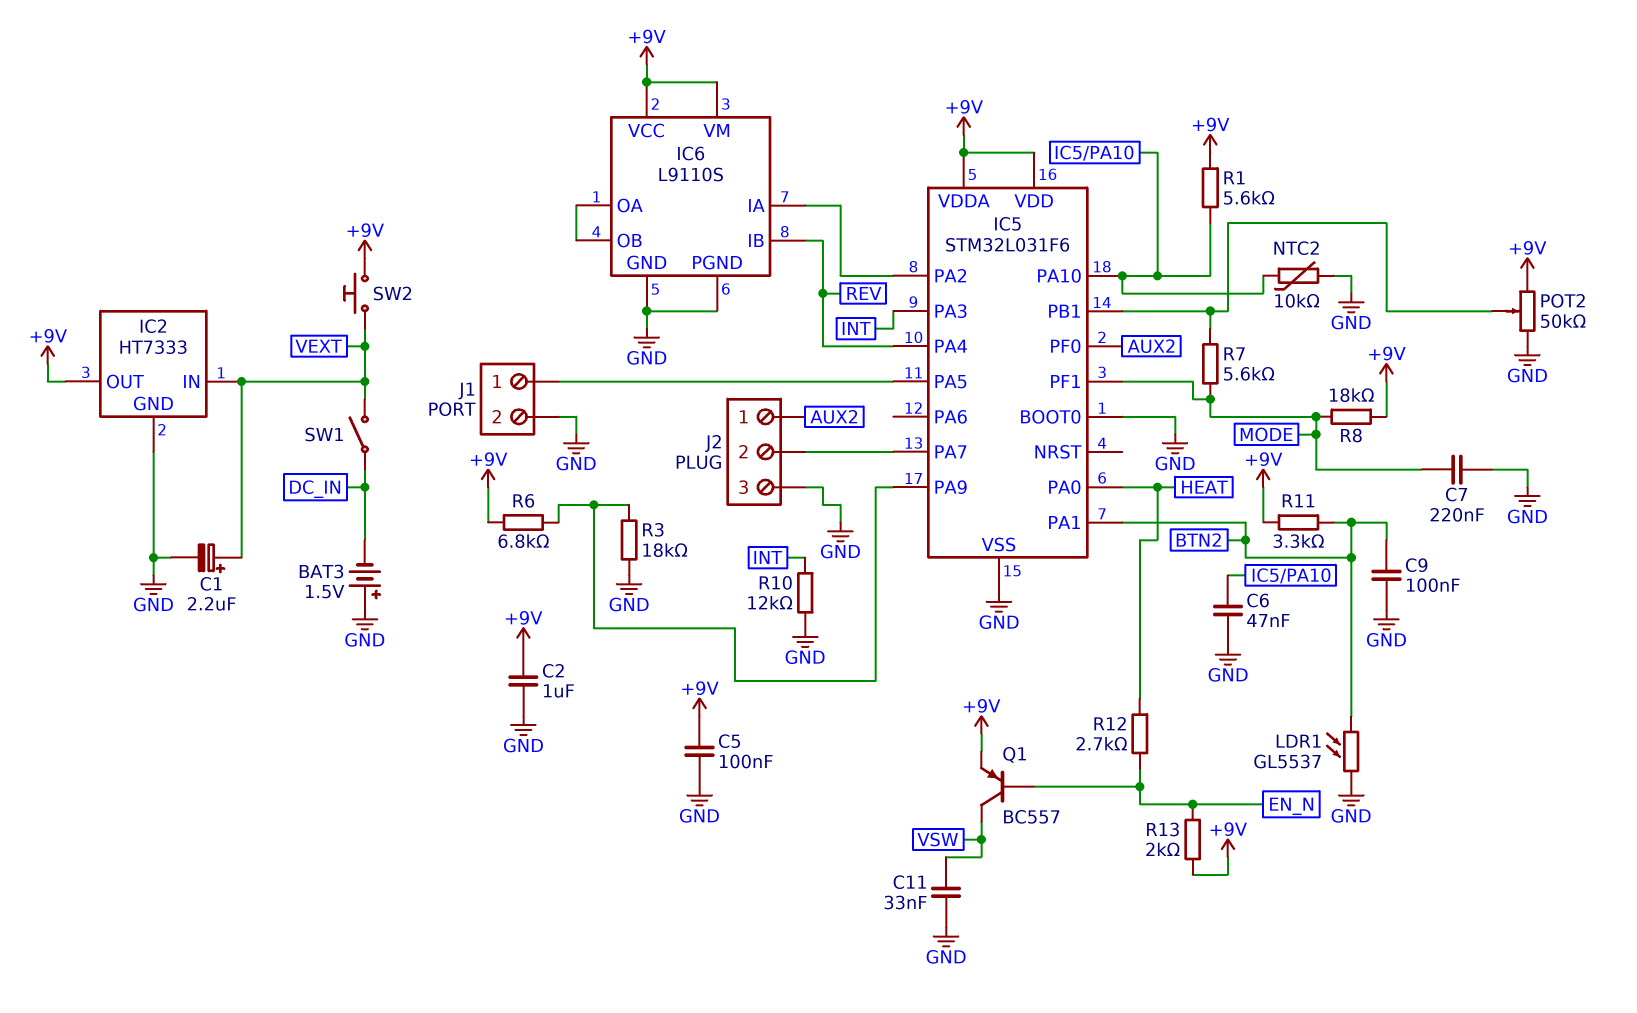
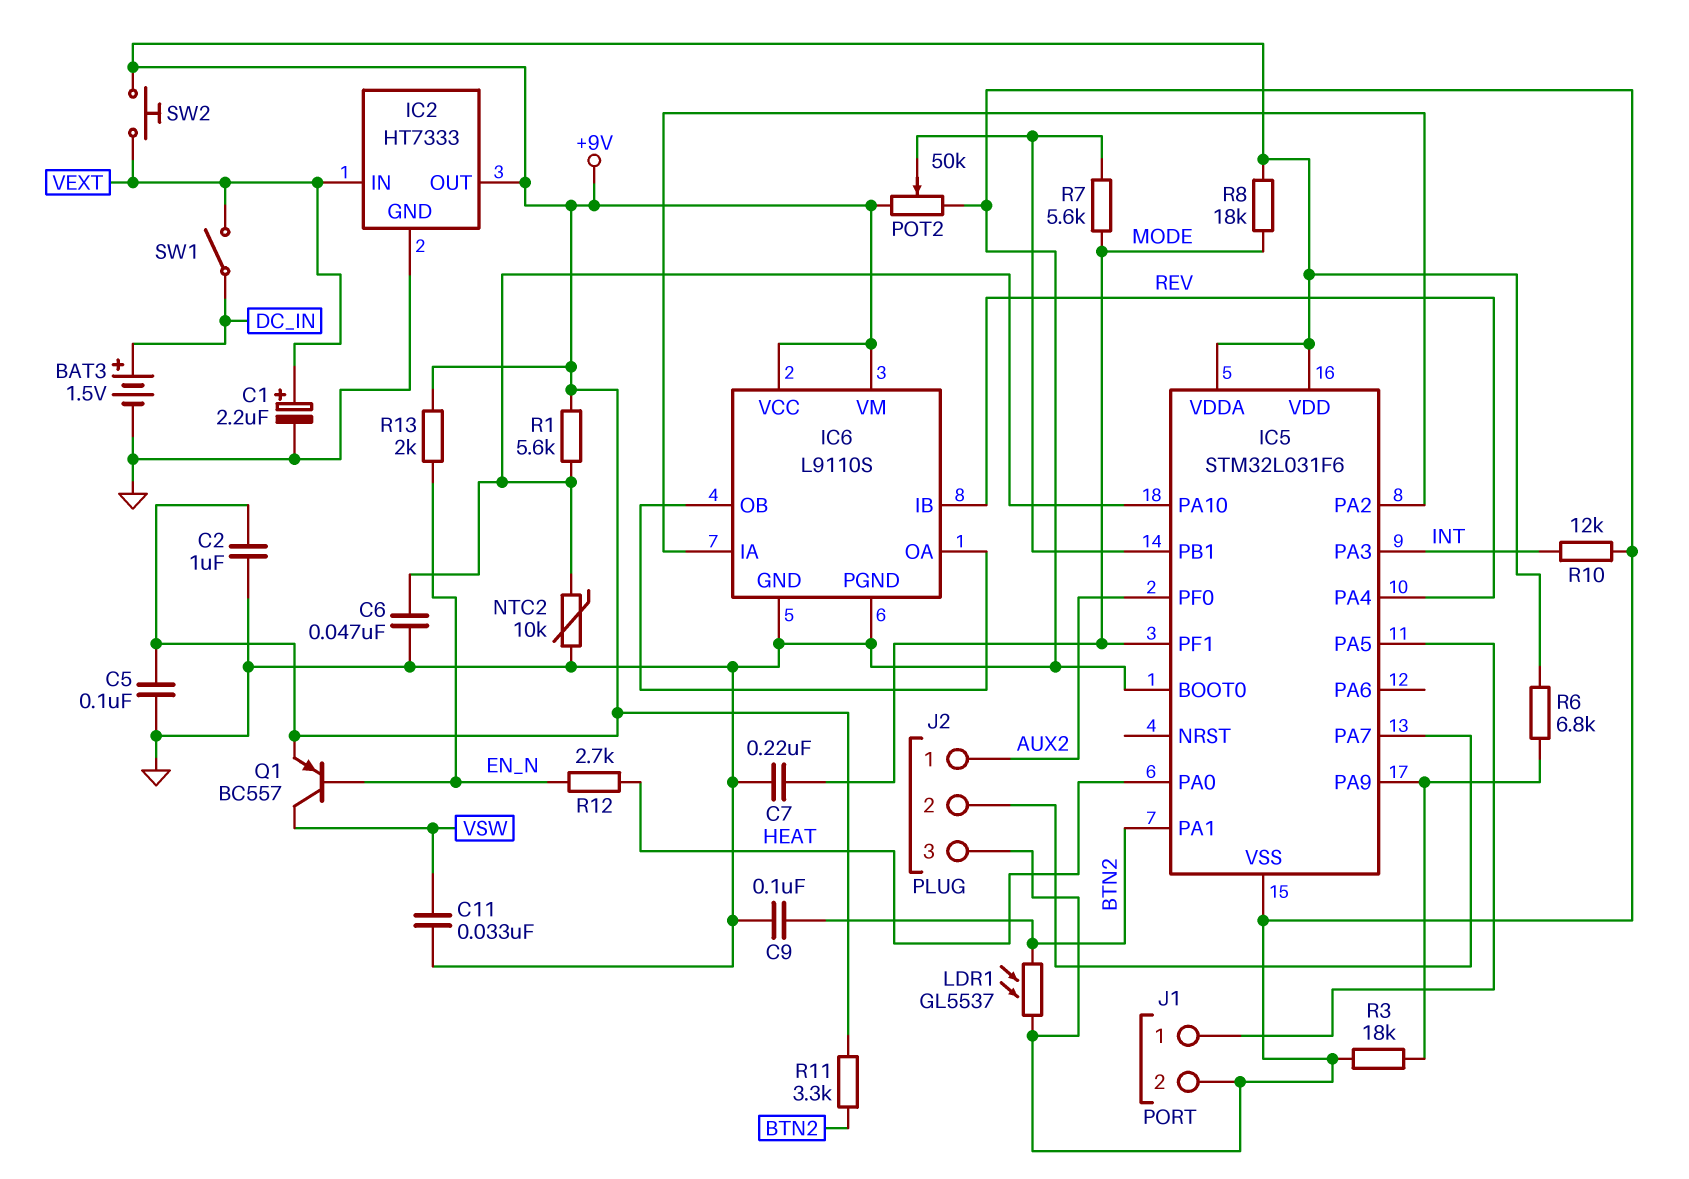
BAT3: 1.5V (plus GND, minus DC_IN) -> 1.5V (plus DC_IN, minus GND)

